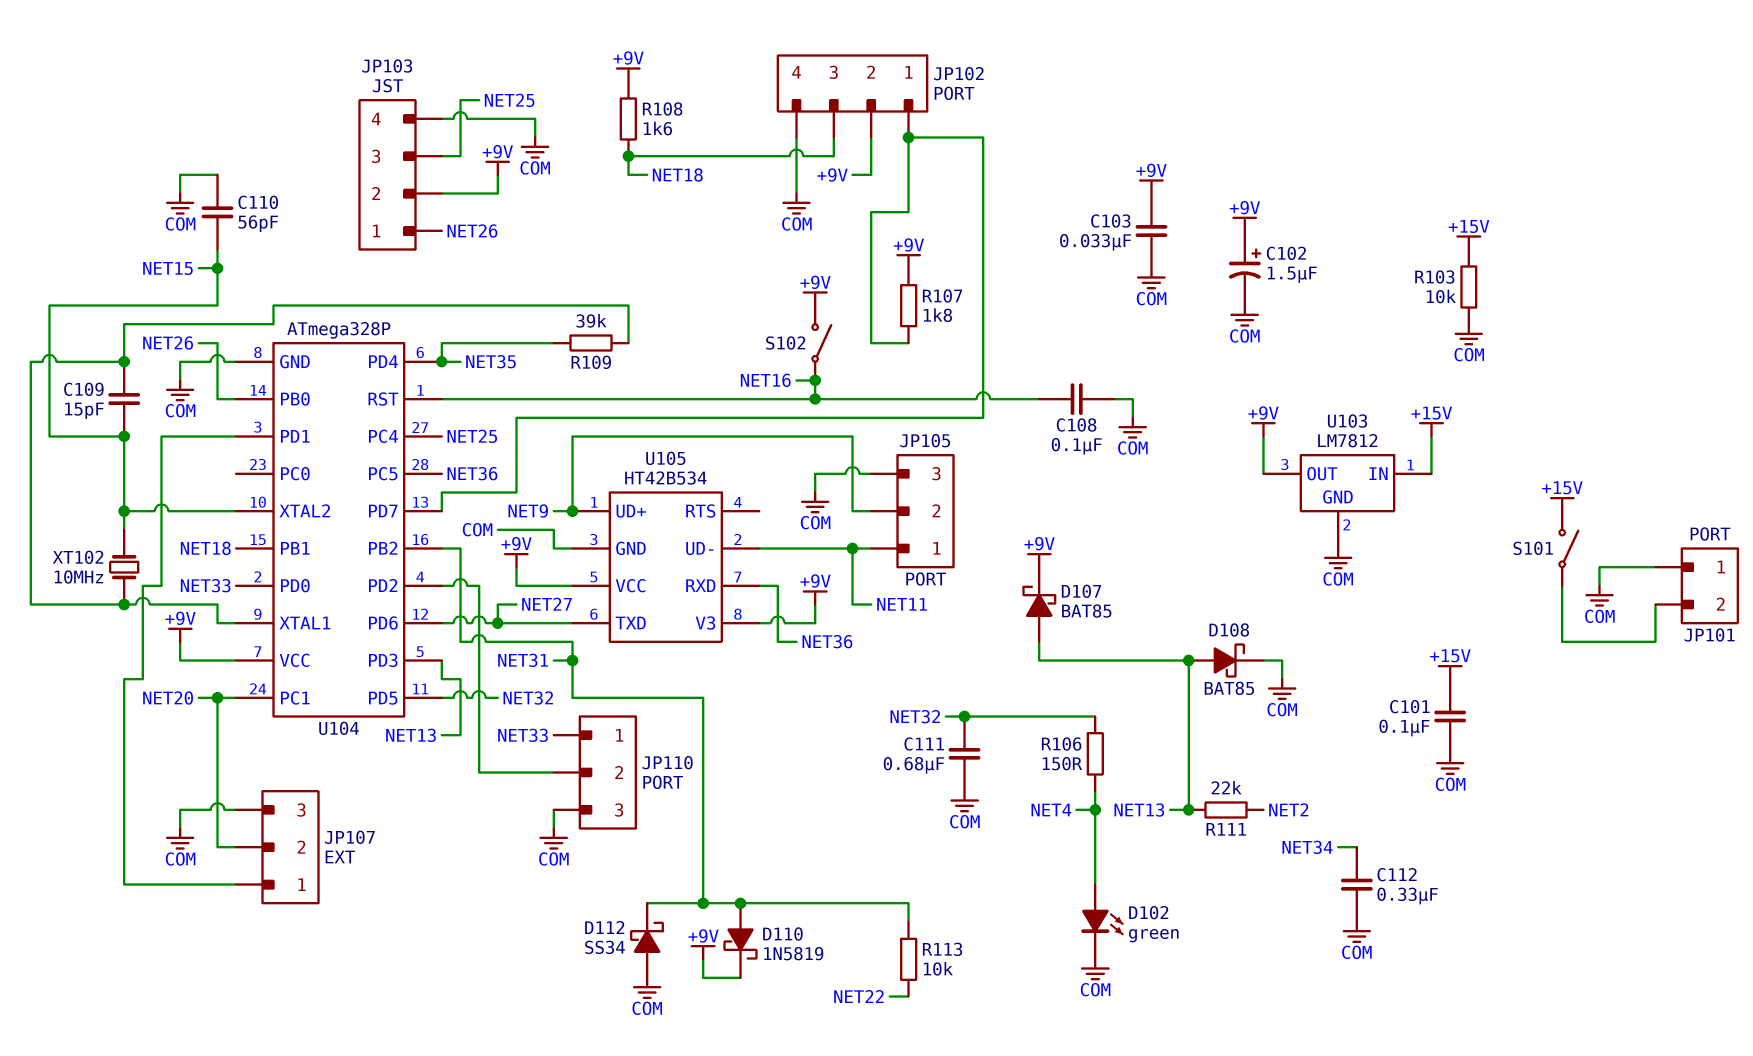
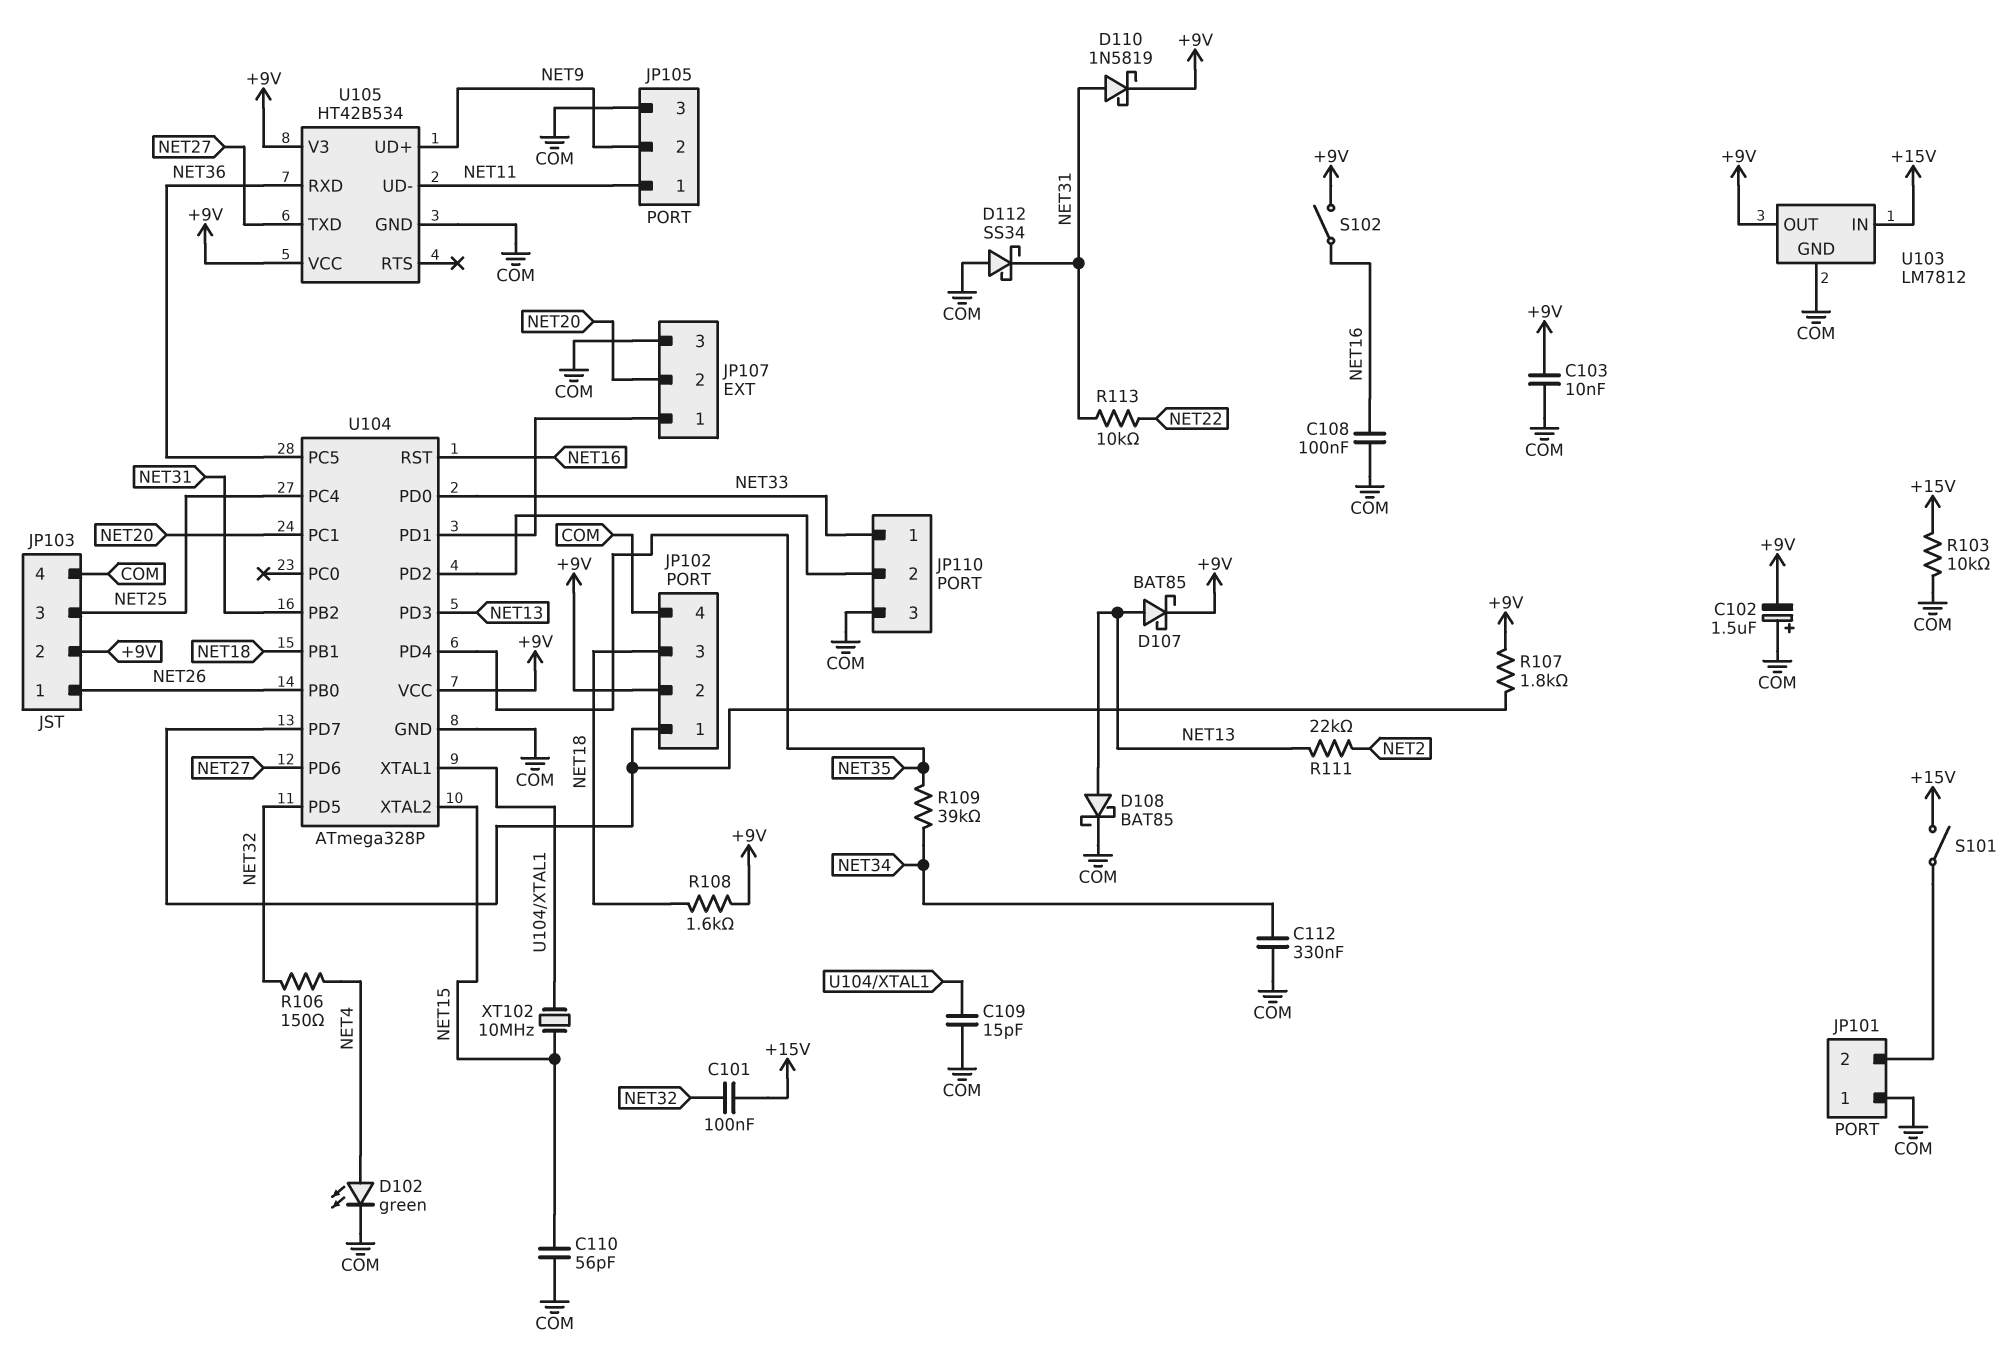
C101: 100nF (+15V, COM) -> 100nF (+15V, NET32)
C102: 1.5uF (plus +9V, minus COM) -> 1.5uF (plus COM, minus +9V)
C103: 33nF (+9V, COM) -> 10nF (+9V, COM)
C109: 15pF (NET15, U104/XTAL1) -> 15pF (COM, U104/XTAL1)
C111: 680nF (COM, NET32) -> none
R109: 39k (NET35, U104/XTAL1) -> 39k (NET34, NET35)

